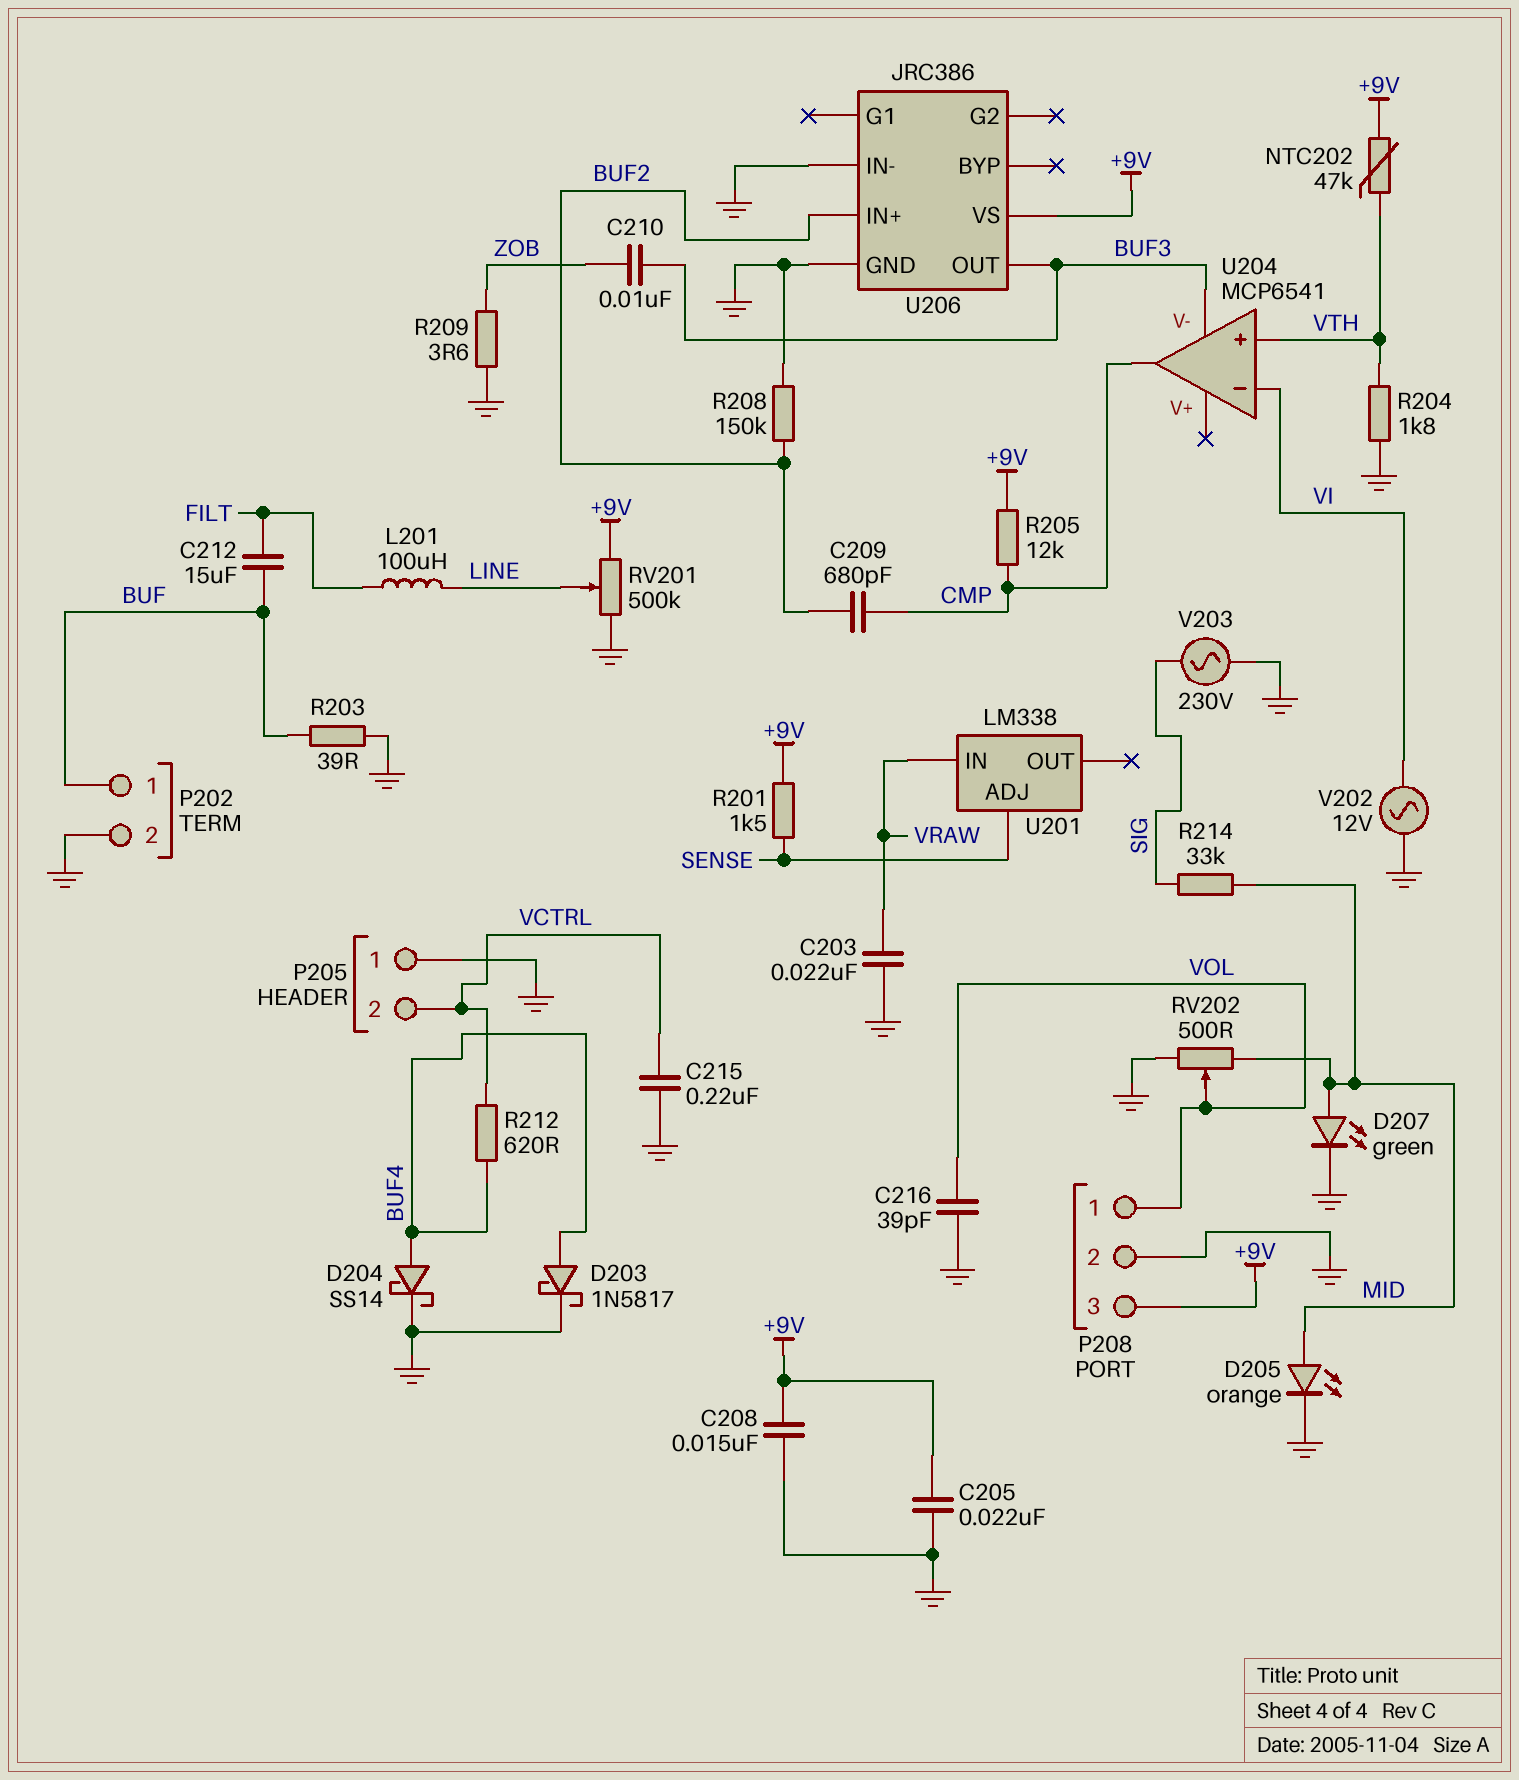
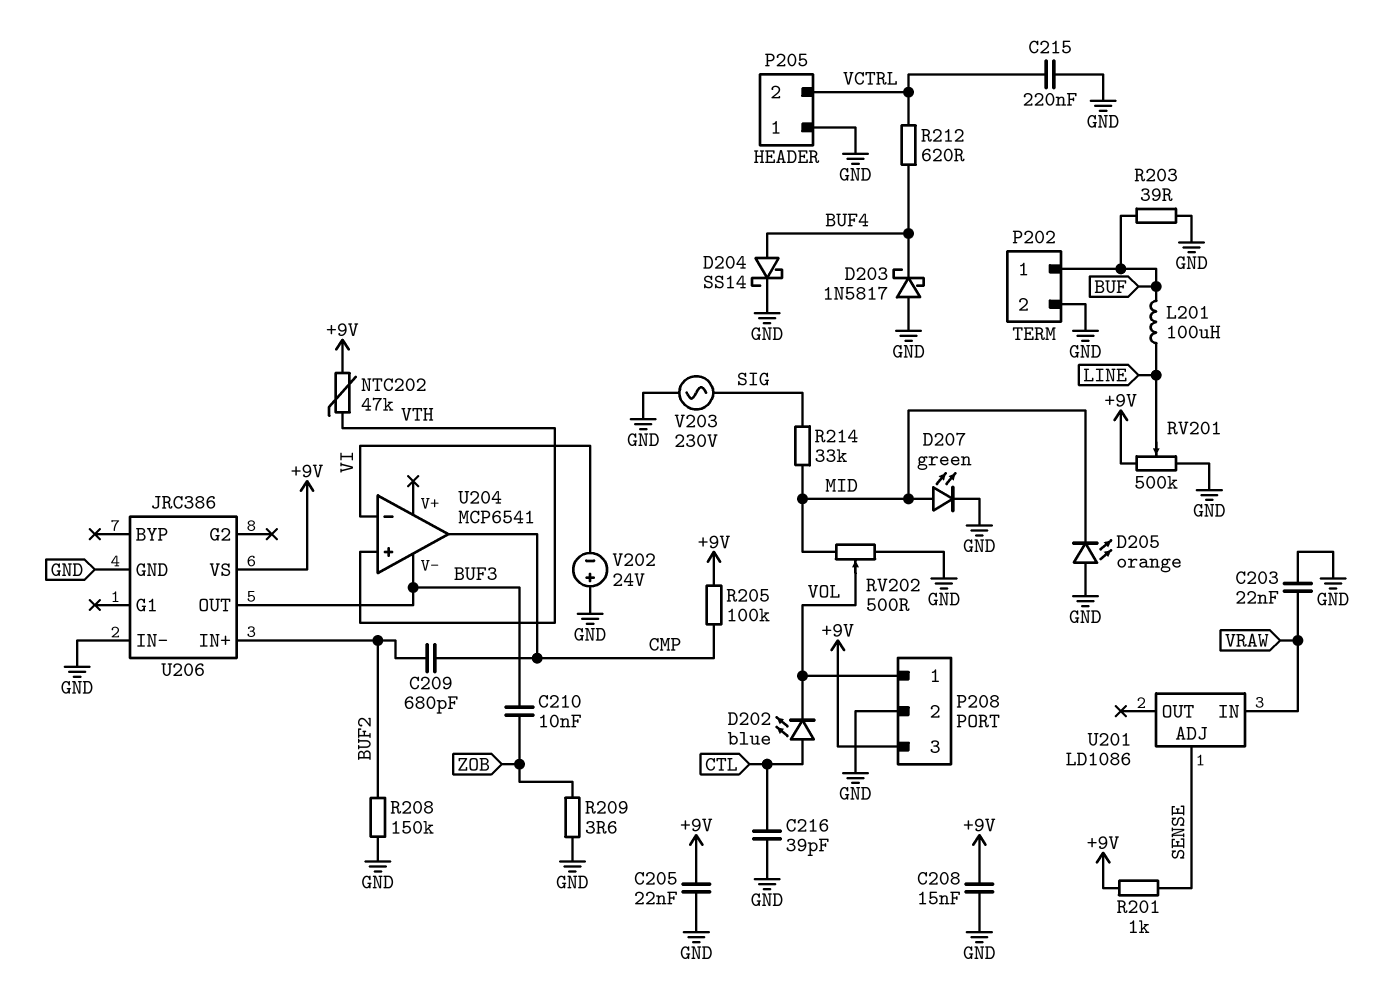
C212: 15uF (BUF, FILT) -> none
C216: 39pF (GND, VOL) -> 39pF (CTL, GND)
D202: none -> LED blue (A CTL, K VOL)
D203: schottky 1N5817 (A BUF4, K GND) -> schottky 1N5817 (A GND, K BUF4)
D205: LED orange (A MID, K GND) -> LED orange (A GND, K MID)
L201: 100uH (FILT, LINE) -> 100uH (BUF, LINE)
R201: 1.5k (+9V, SENSE) -> 1k (+9V, SENSE)
R204: 1.8k (GND, VTH) -> none
R205: 12k (+9V, CMP) -> 100k (+9V, CMP)
U201: LM338 -> LD1086
V202: AC 12V (GND, VI) -> 24V (plus GND, minus VI)

